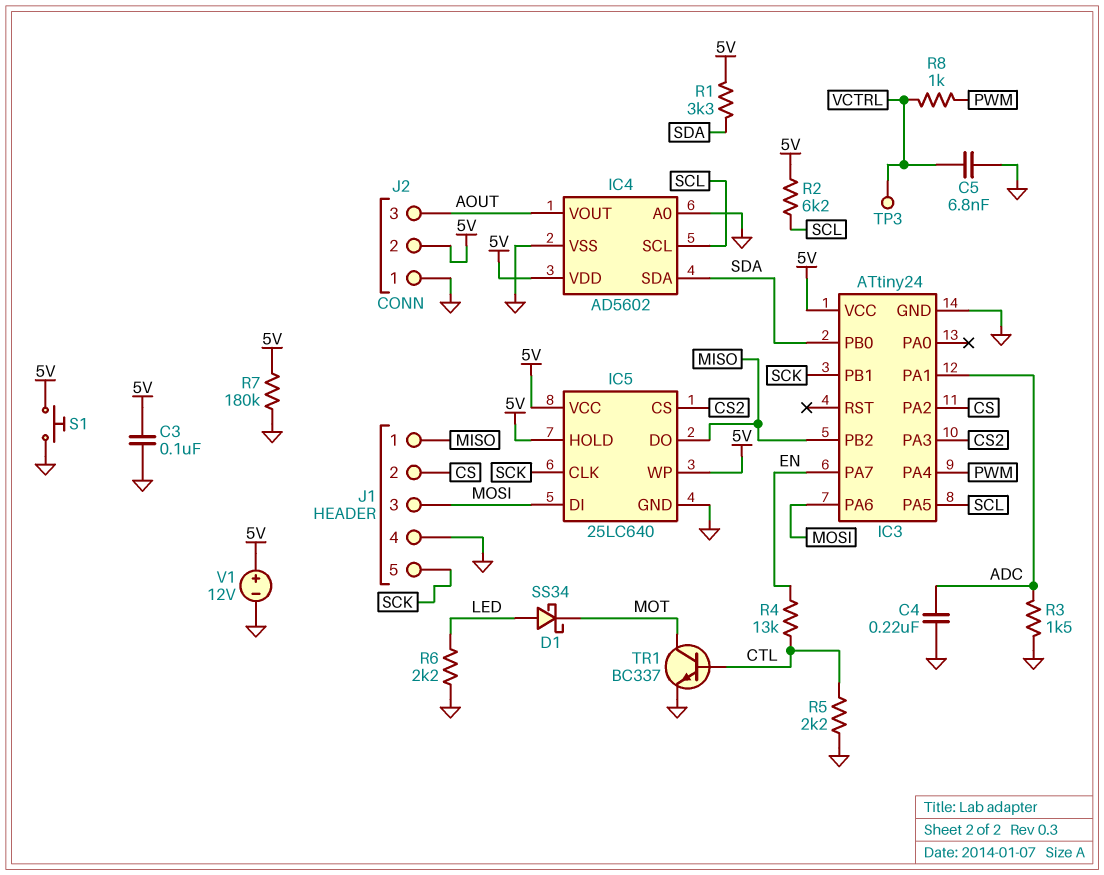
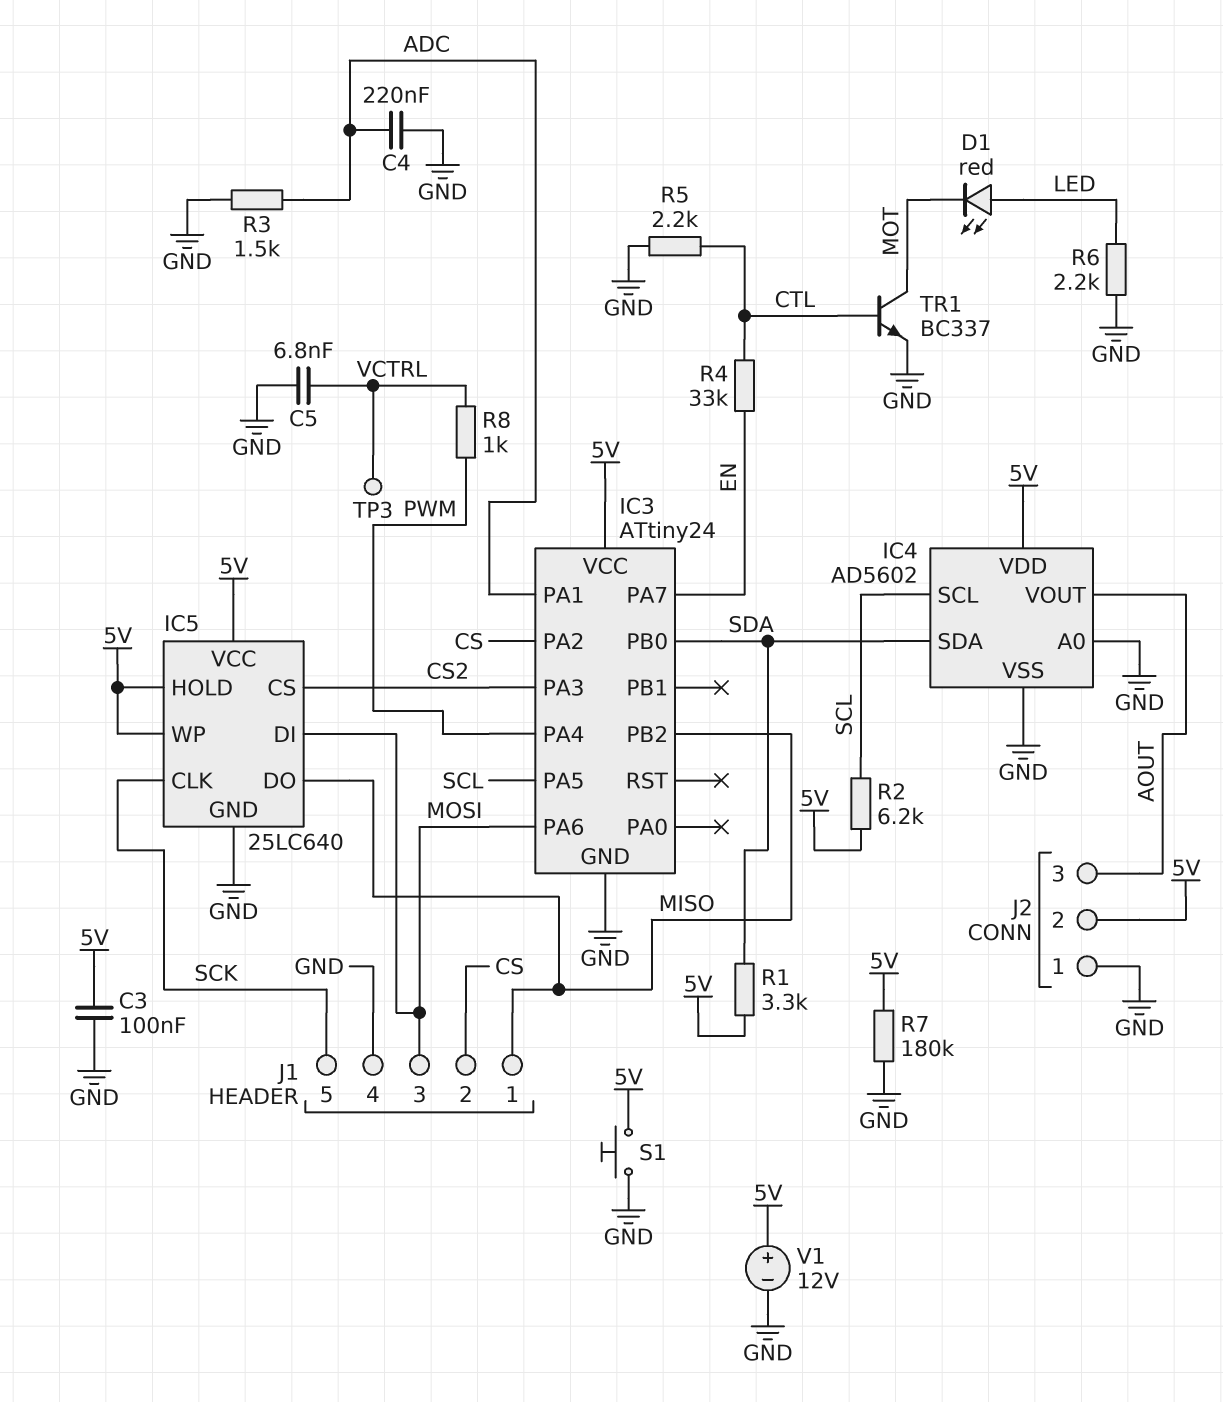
D1: schottky SS34 (A LED, K MOT) -> LED red (A LED, K MOT)
IC3 pin PB1: SCK -> none
R4: 13k (CTL, EN) -> 33k (CTL, EN)

